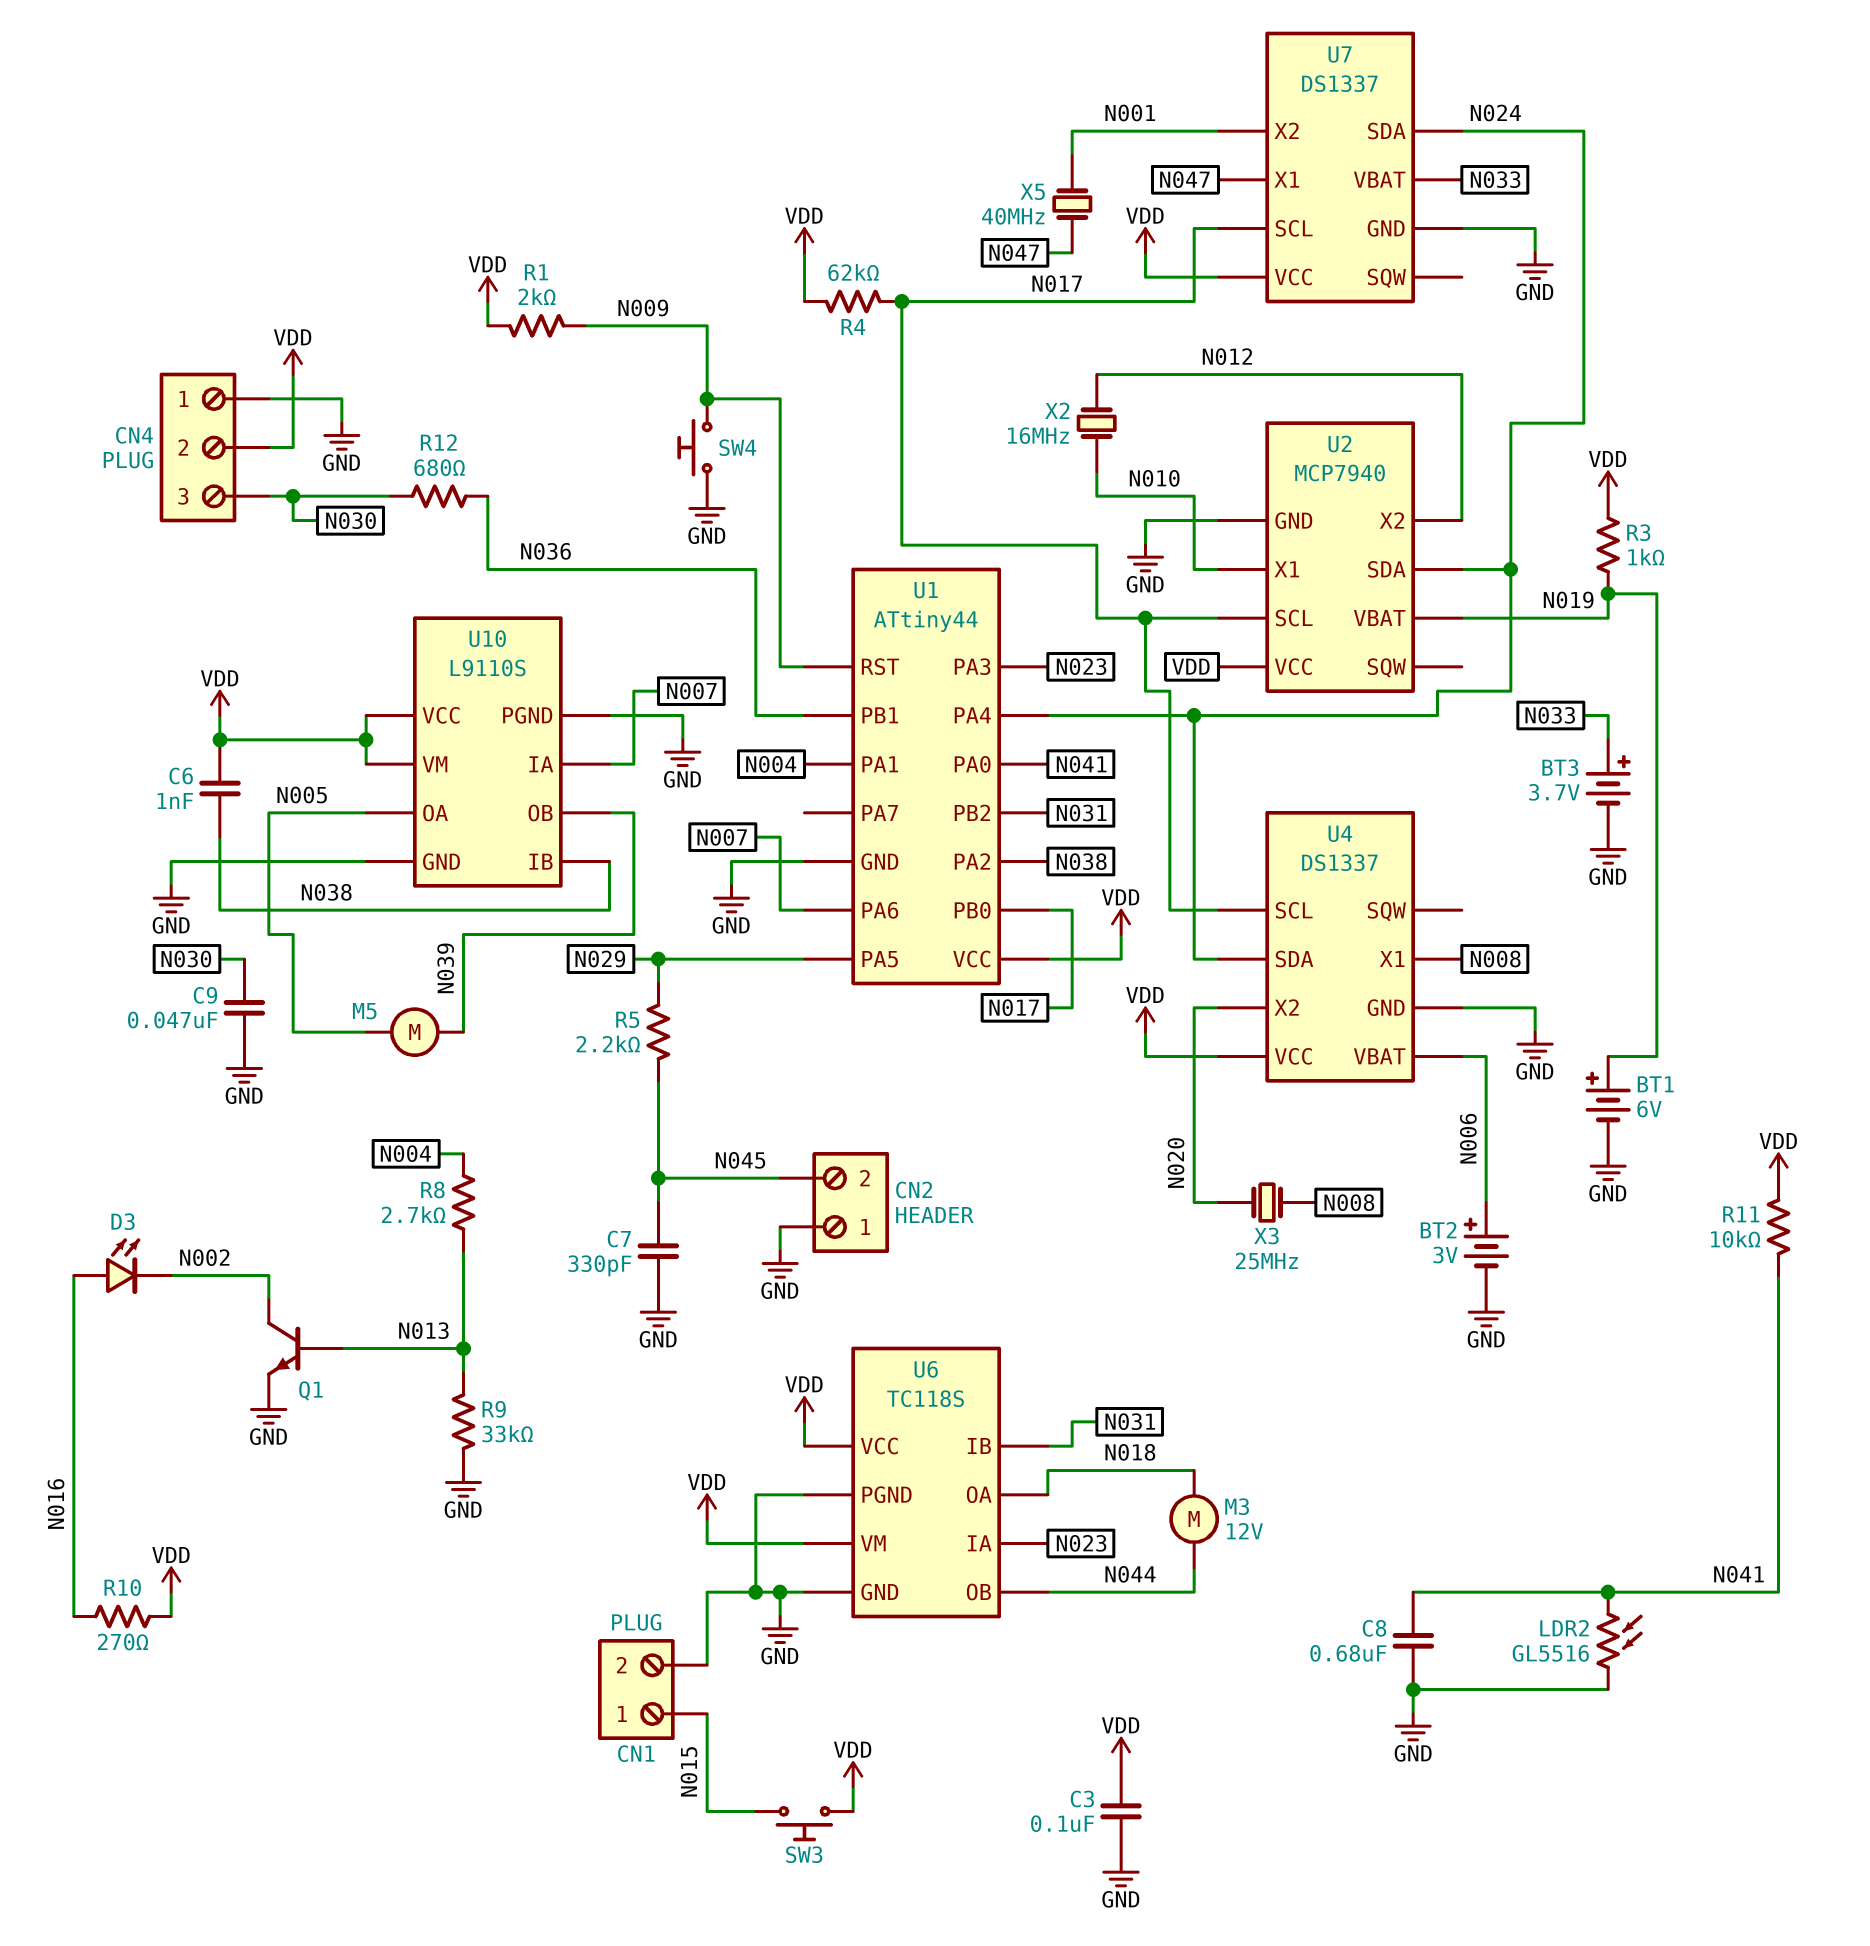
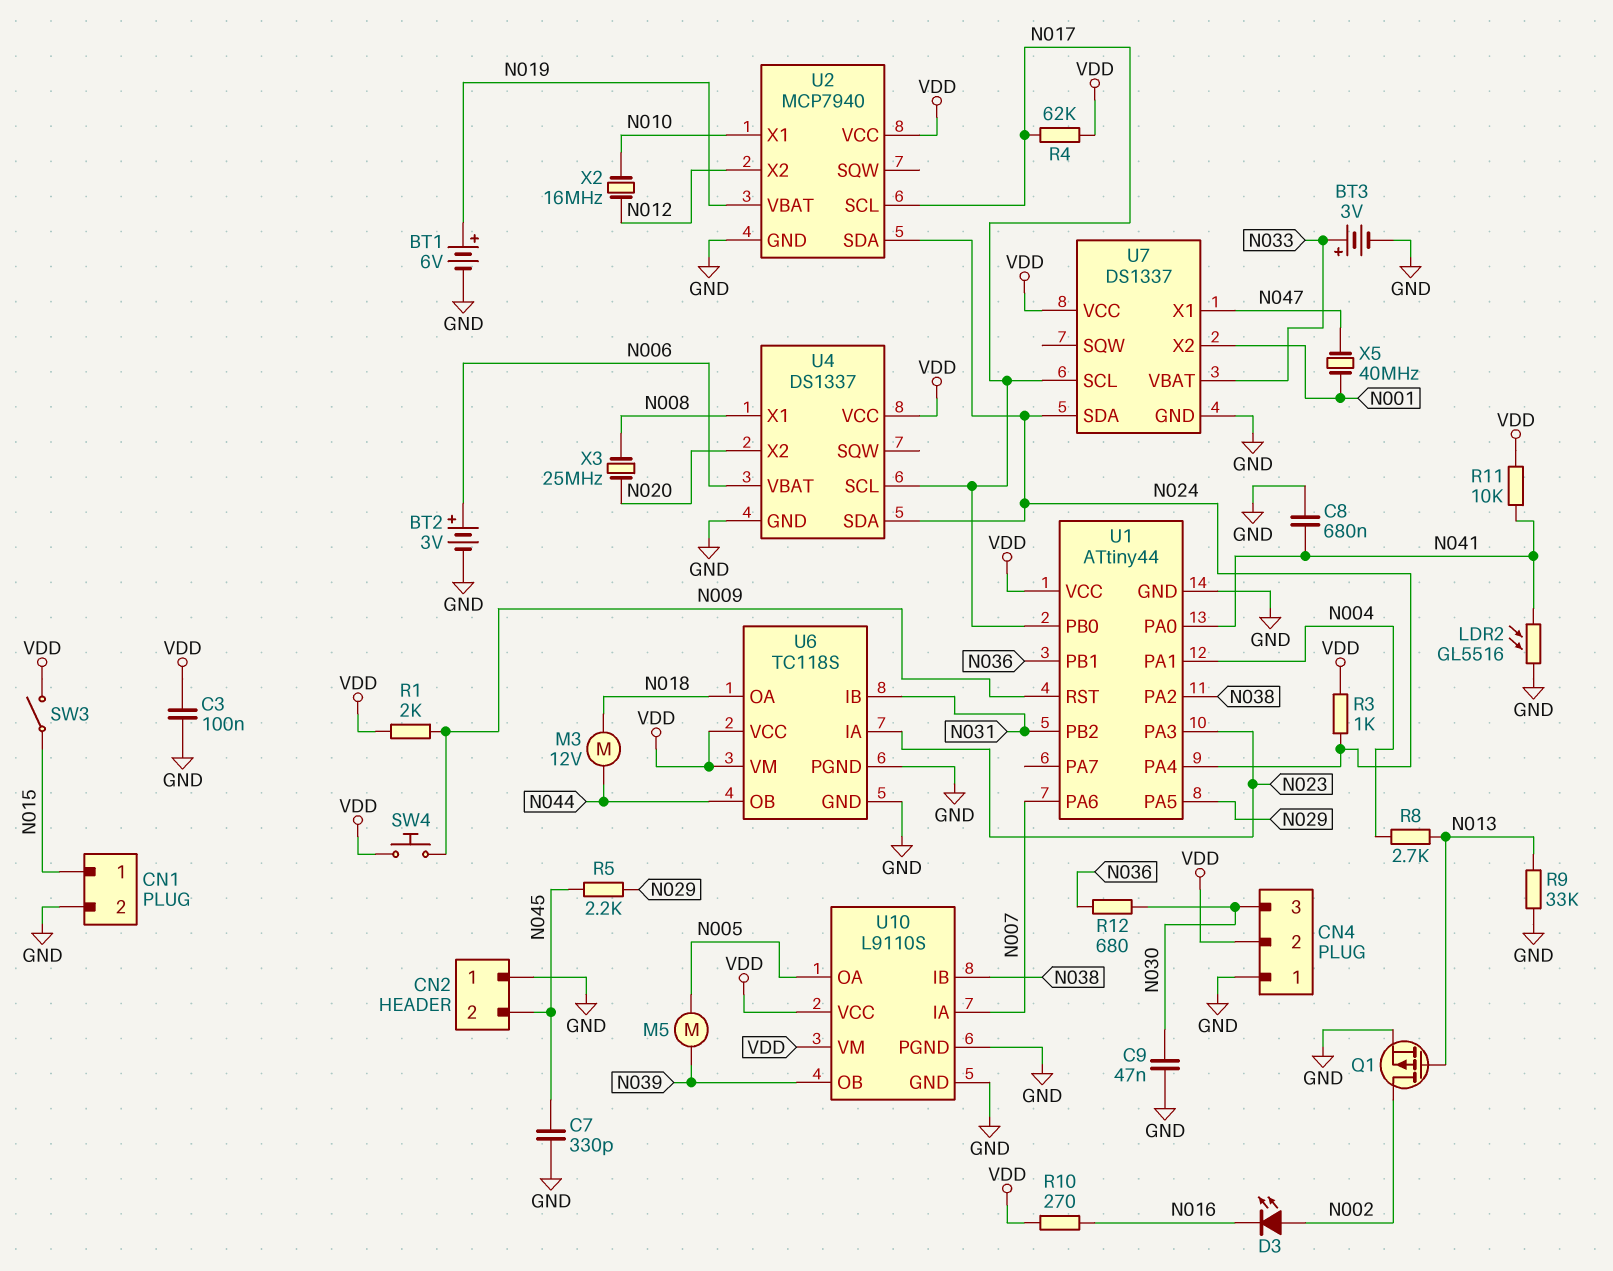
BT3: 3.7V (plus N033, minus GND) -> 3V (plus N033, minus GND)
C6: 1nF (N038, VDD) -> none
D3: LED (A N016, K N002) -> LED (A N002, K N016)
Q1: NPN (B N013, C N002, E GND) -> PMOS (G N013, D N002, S GND)
R3: 1k (N019, VDD) -> 1k (N024, VDD)
SW3: button (N015, VDD) -> switch (N015, VDD)
SW4: button (GND, N009) -> button (N009, VDD)

